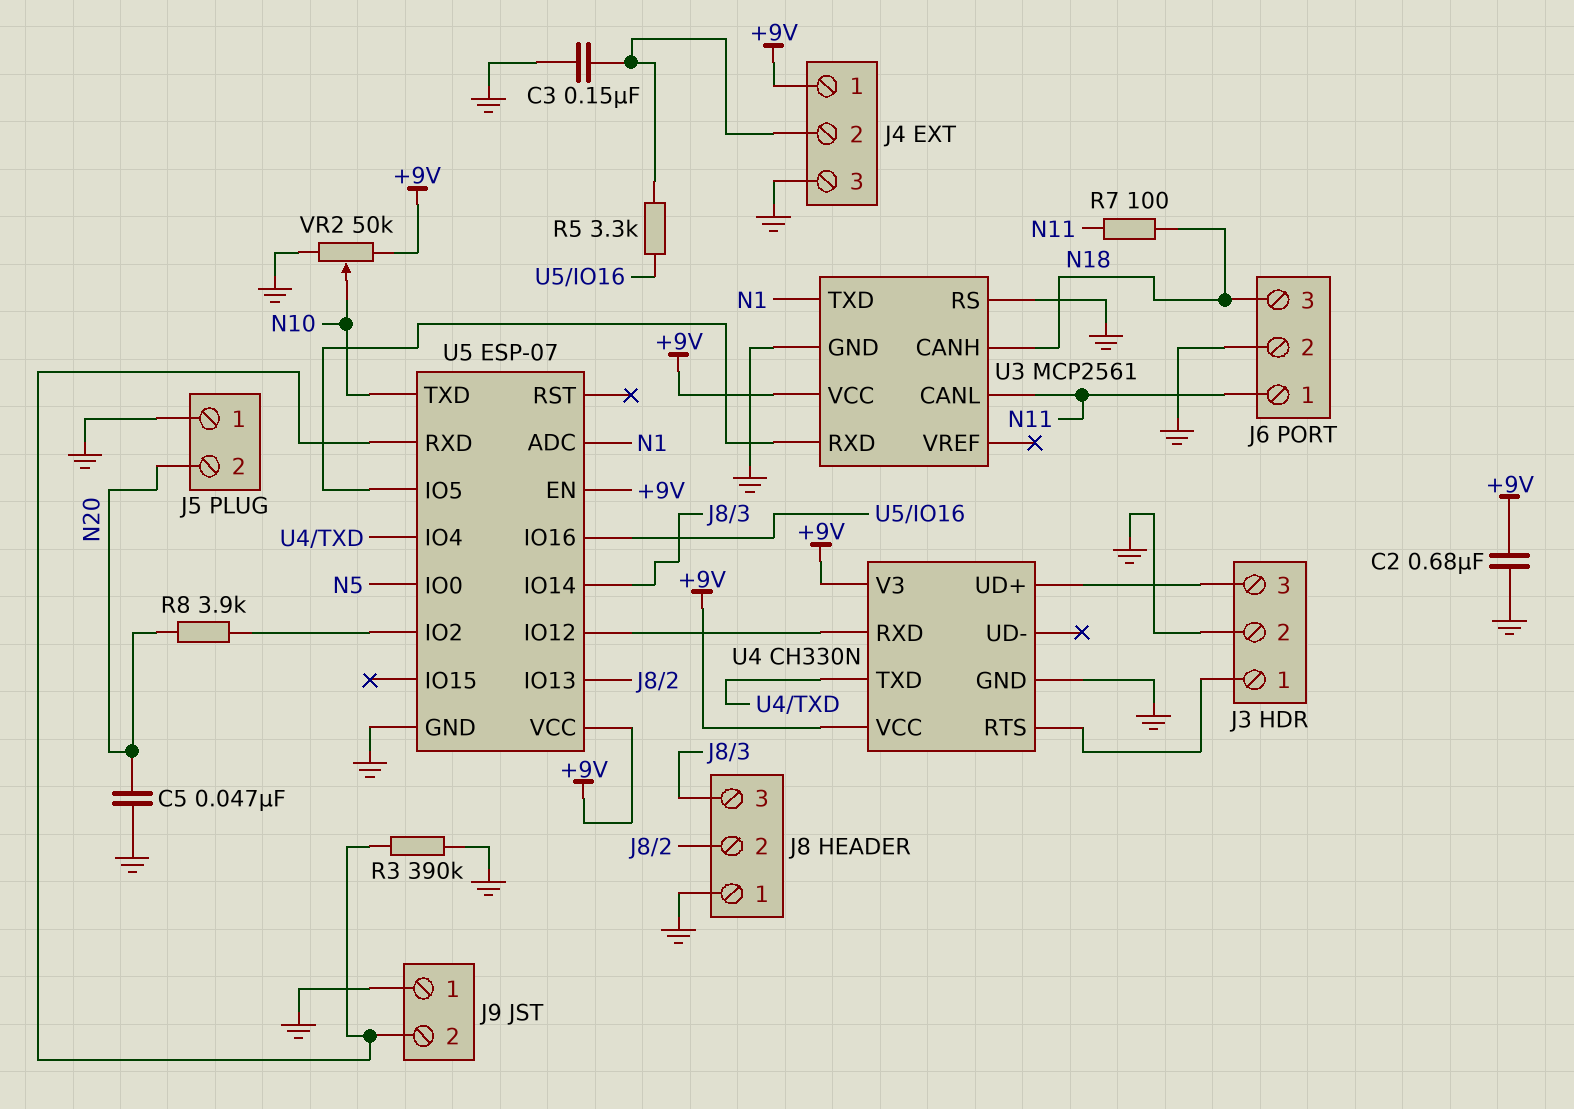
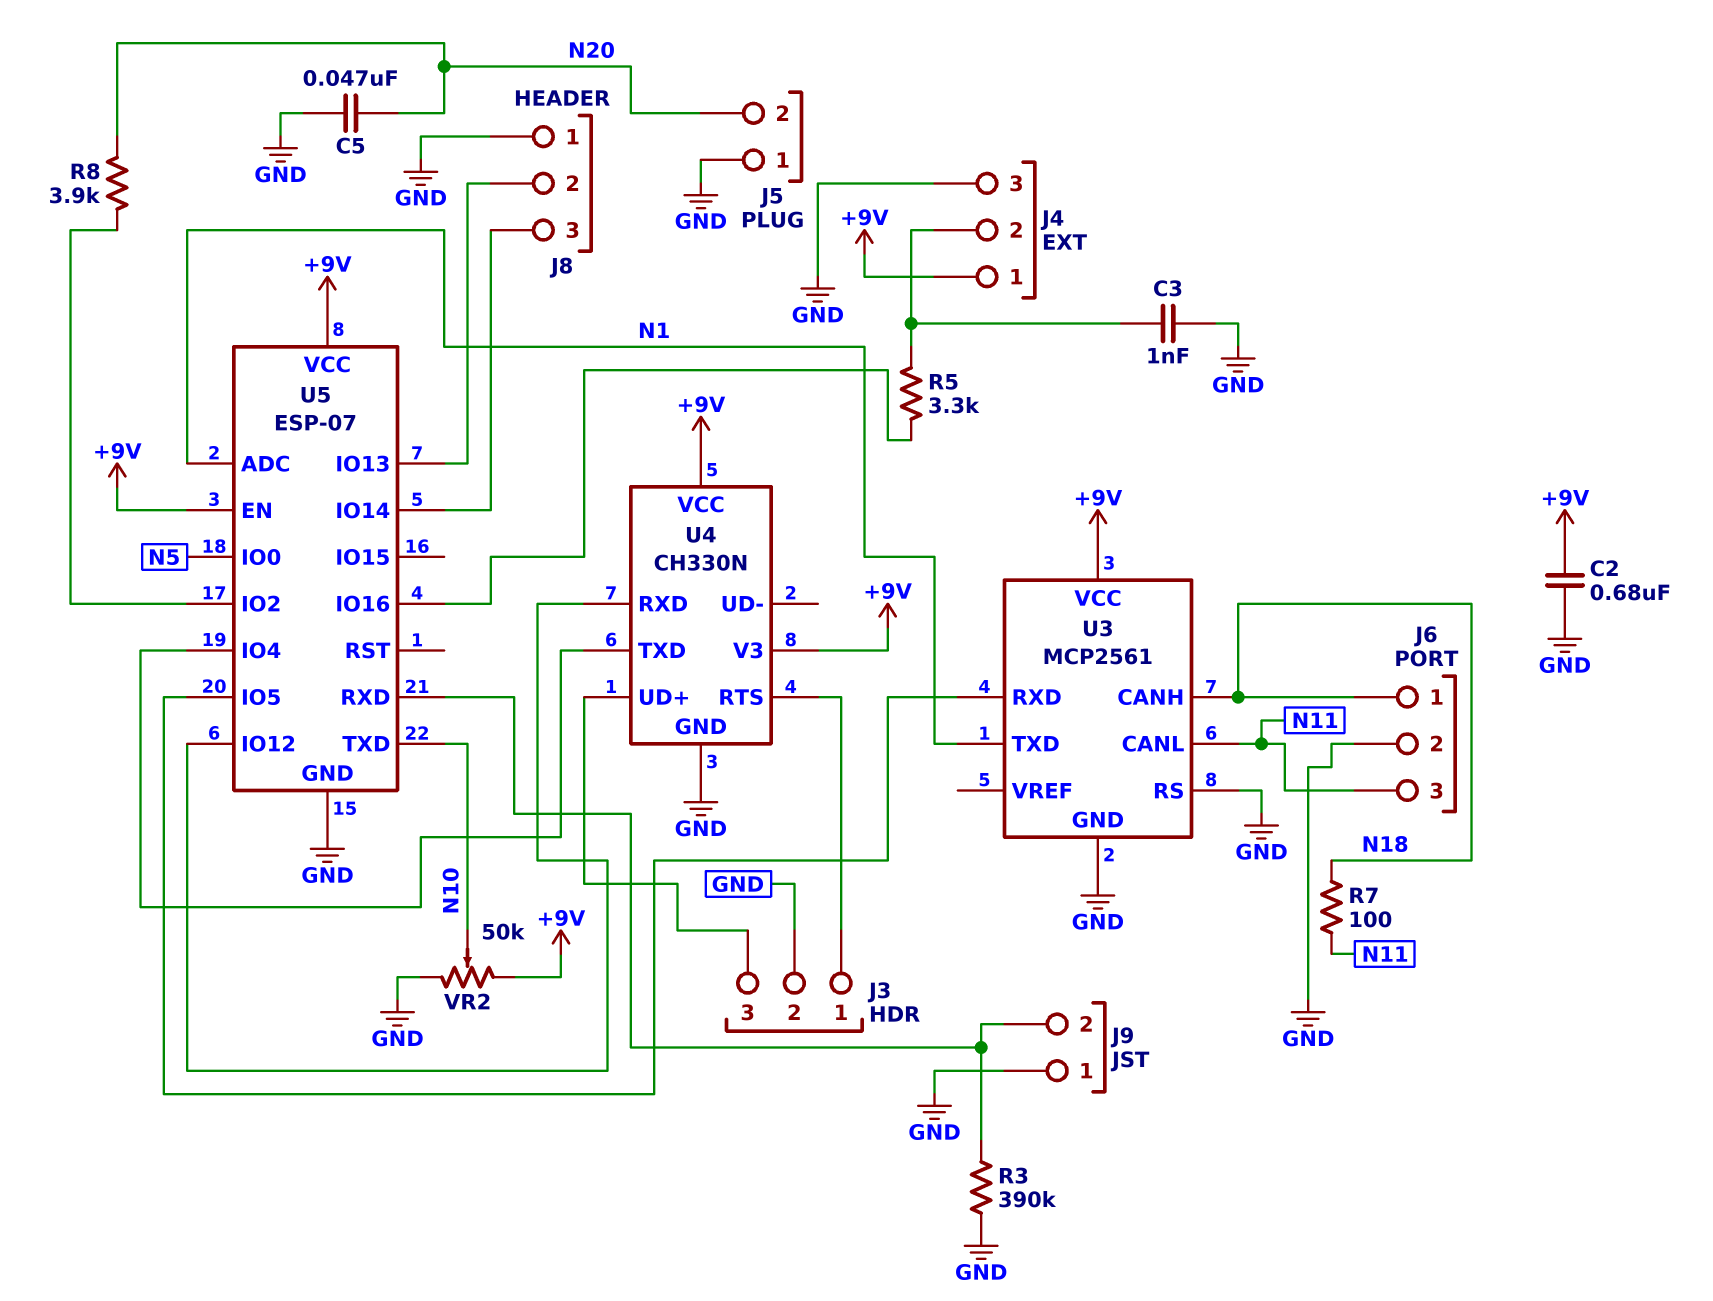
C3: 150nF (GND, J4/2) -> 1nF (GND, J4/2)
J6 pin 1: N11 -> N18
J6 pin 3: N18 -> N11

